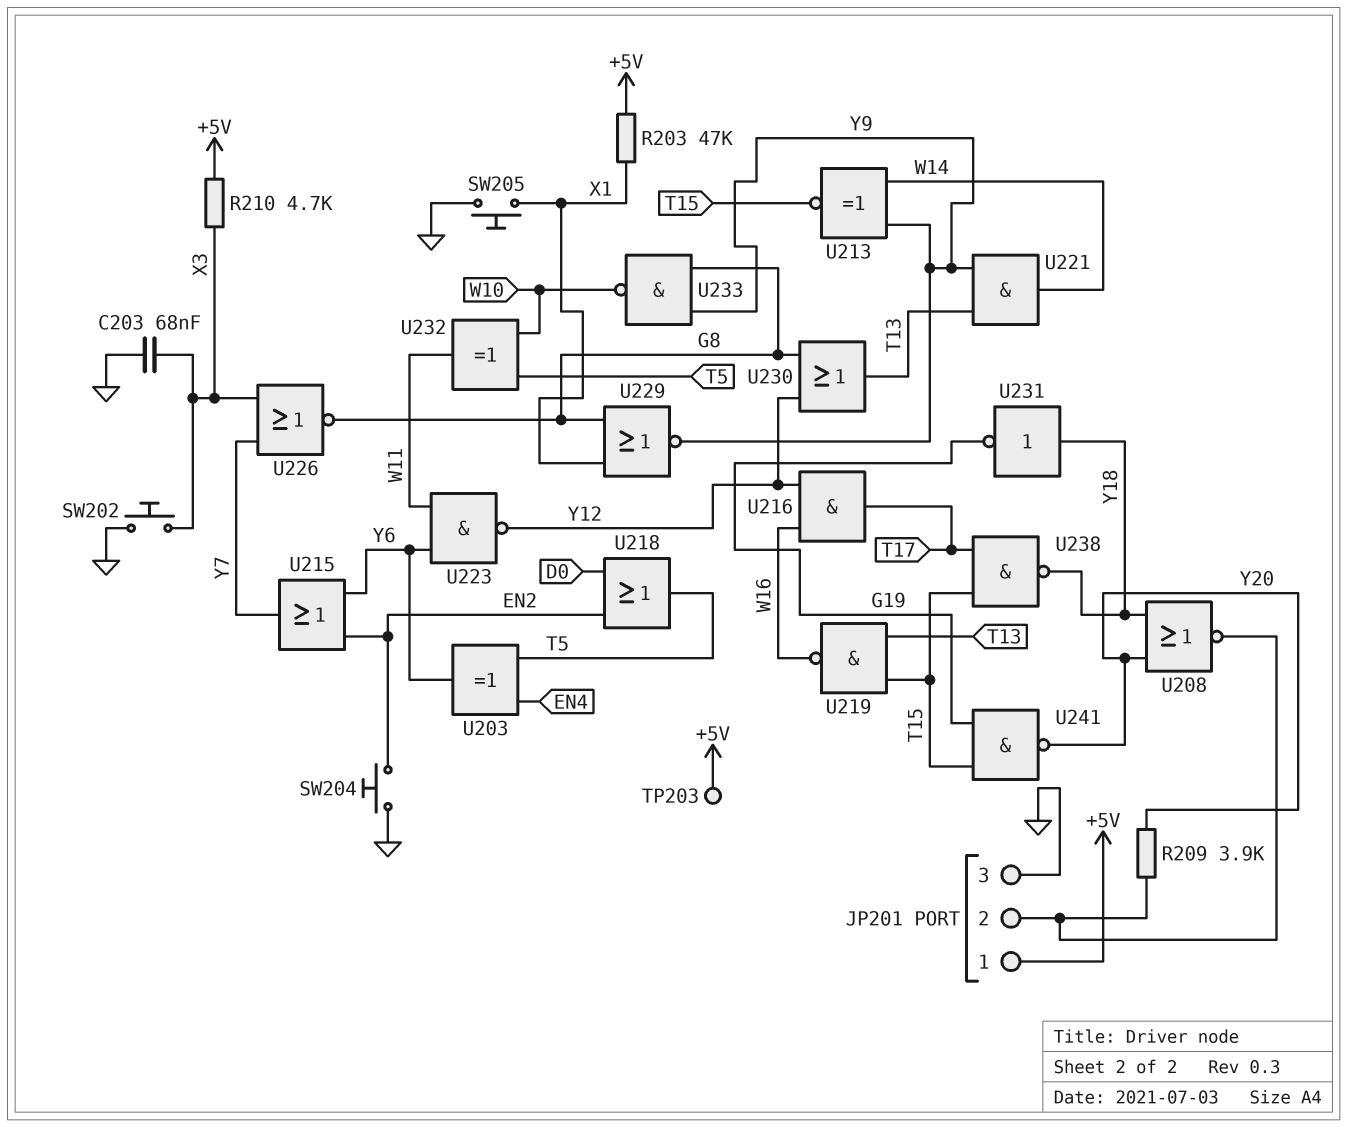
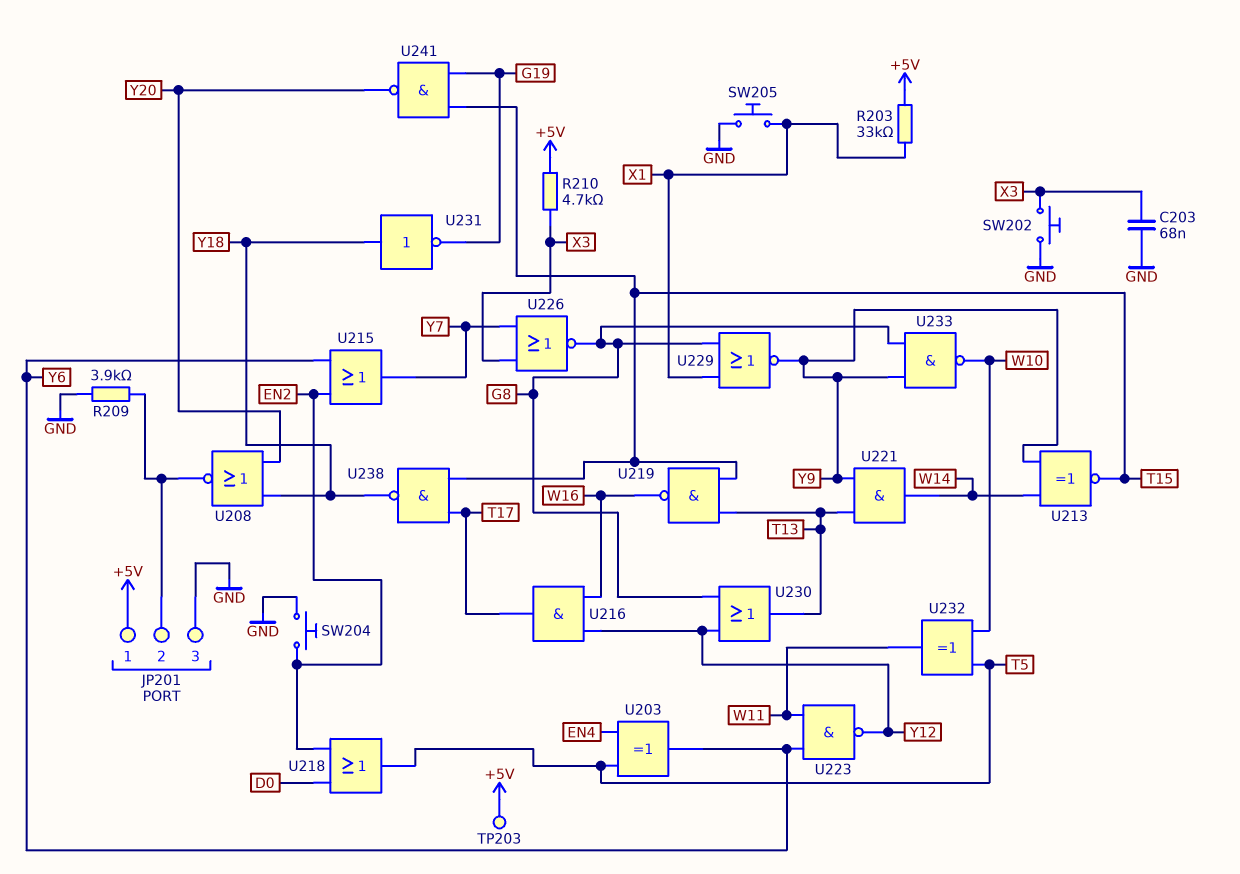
R203: 47k (+5V, X1) -> 33k (+5V, X1)
R209: 3.9k (JP201/2, Y20) -> 3.9k (GND, JP201/2)

